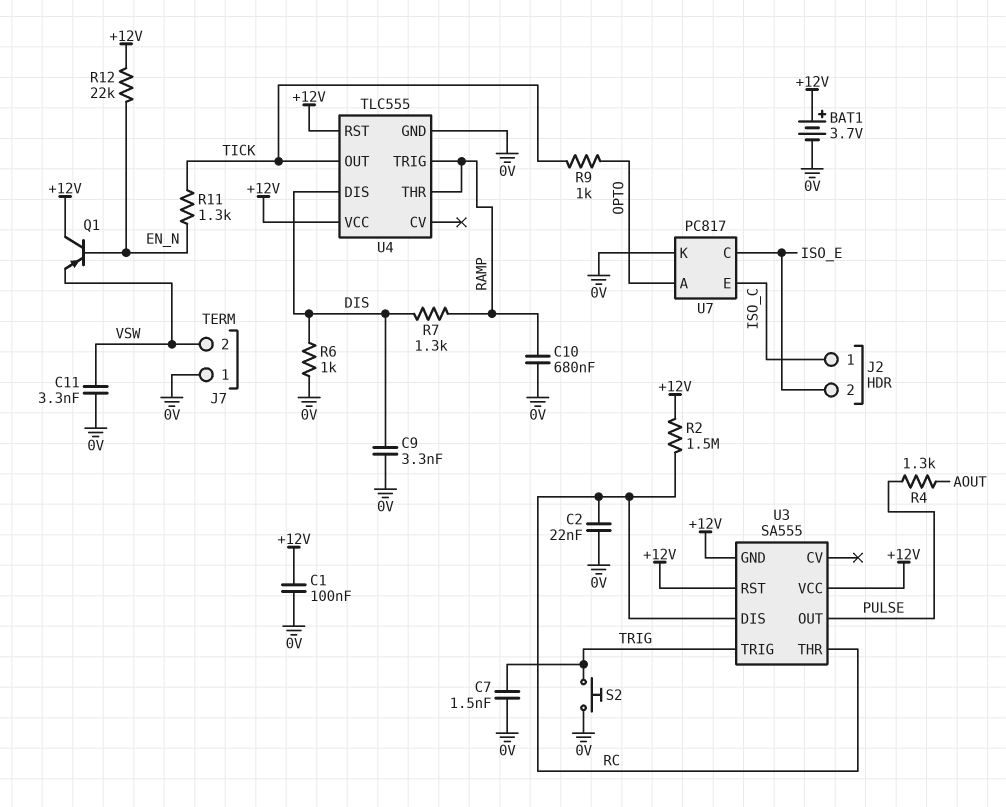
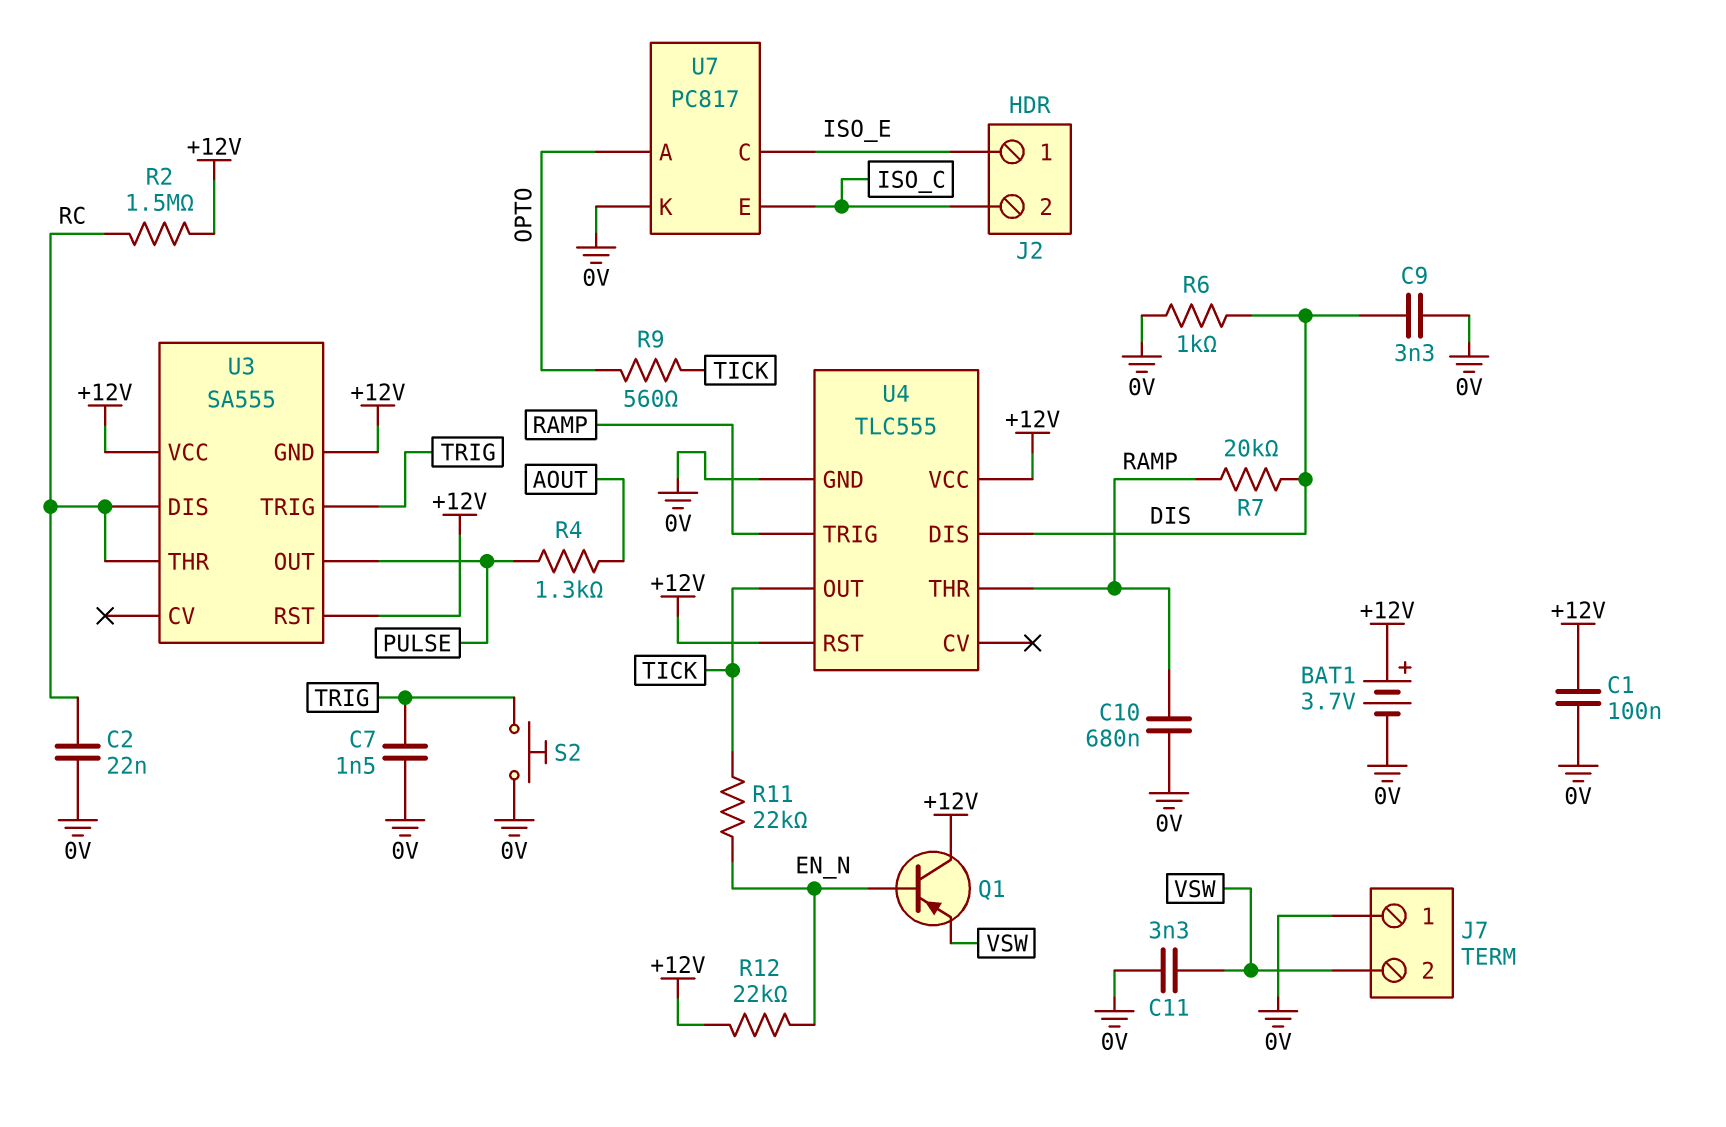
J2 pin 1: ISO_C -> ISO_E
J2 pin 2: ISO_E -> ISO_C
R7: 1.3k (DIS, RAMP) -> 20k (DIS, RAMP)
R9: 1k (OPTO, TICK) -> 560 (OPTO, TICK)
R11: 1.3k (EN_N, TICK) -> 22k (EN_N, TICK)

